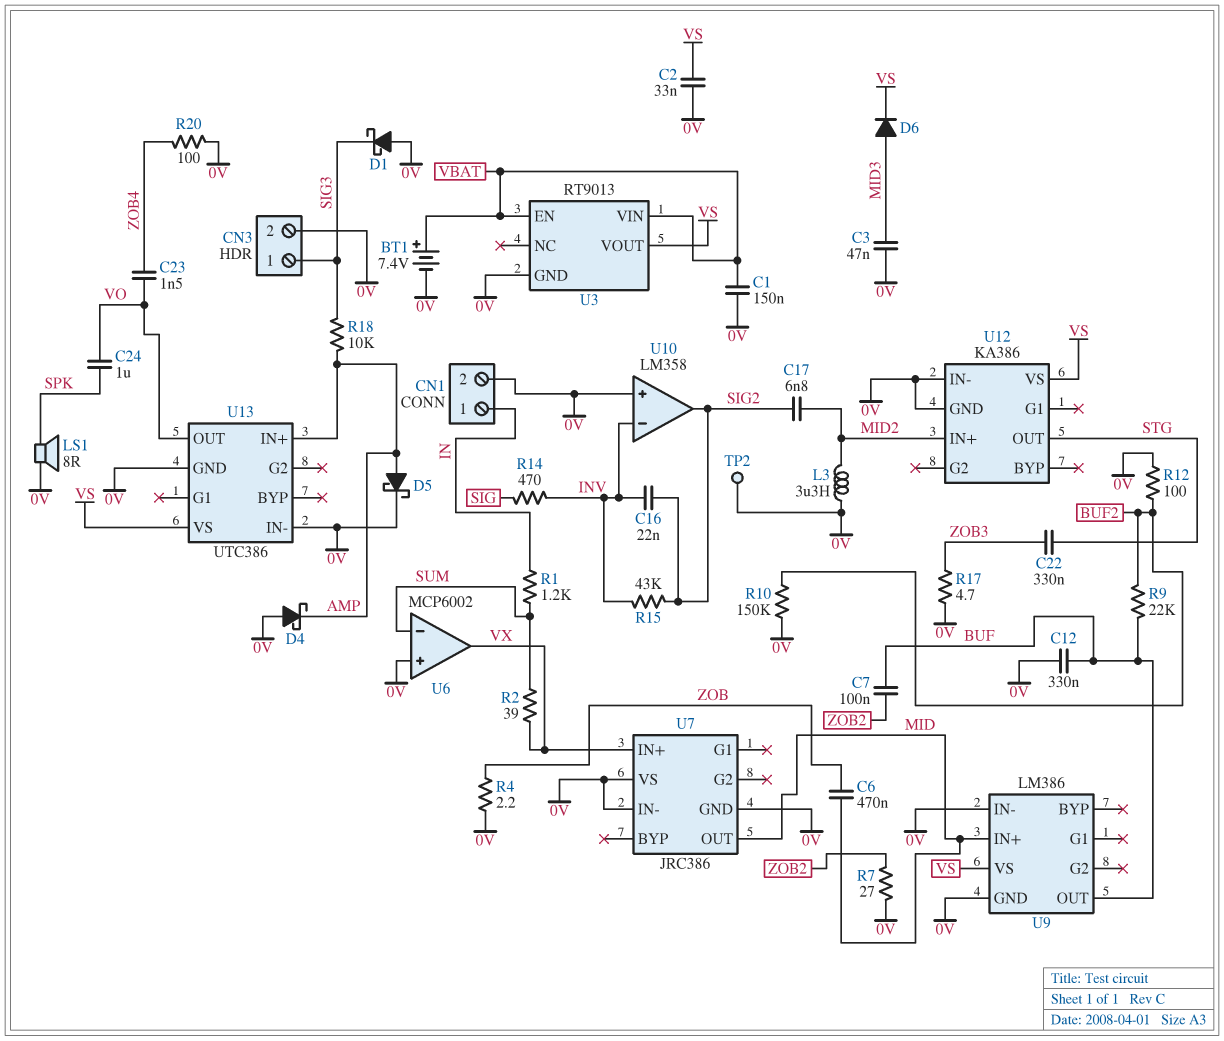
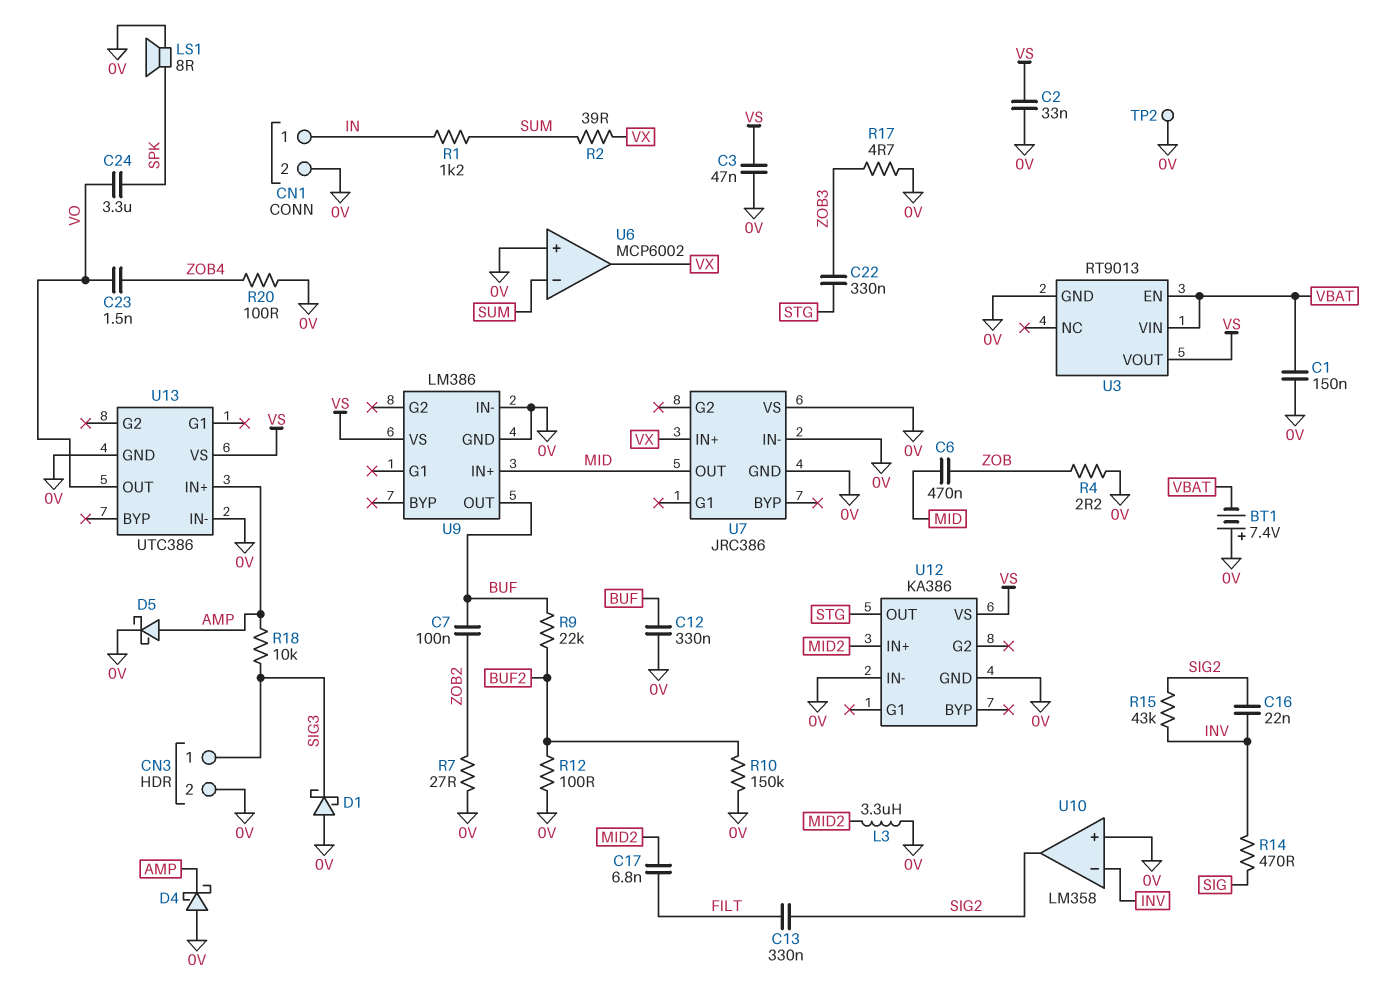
BT1: 7.4V (plus VBAT, minus 0V) -> 7.4V (plus 0V, minus VBAT)
C3: 47nF (0V, MID3) -> 47nF (0V, VS)
C13: none -> 330nF (FILT, SIG2)
C17: 6.8nF (MID2, SIG2) -> 6.8nF (FILT, MID2)
C24: 1uF (SPK, VO) -> 3.3uF (SPK, VO)
D6: diode (A MID3, K VS) -> none

